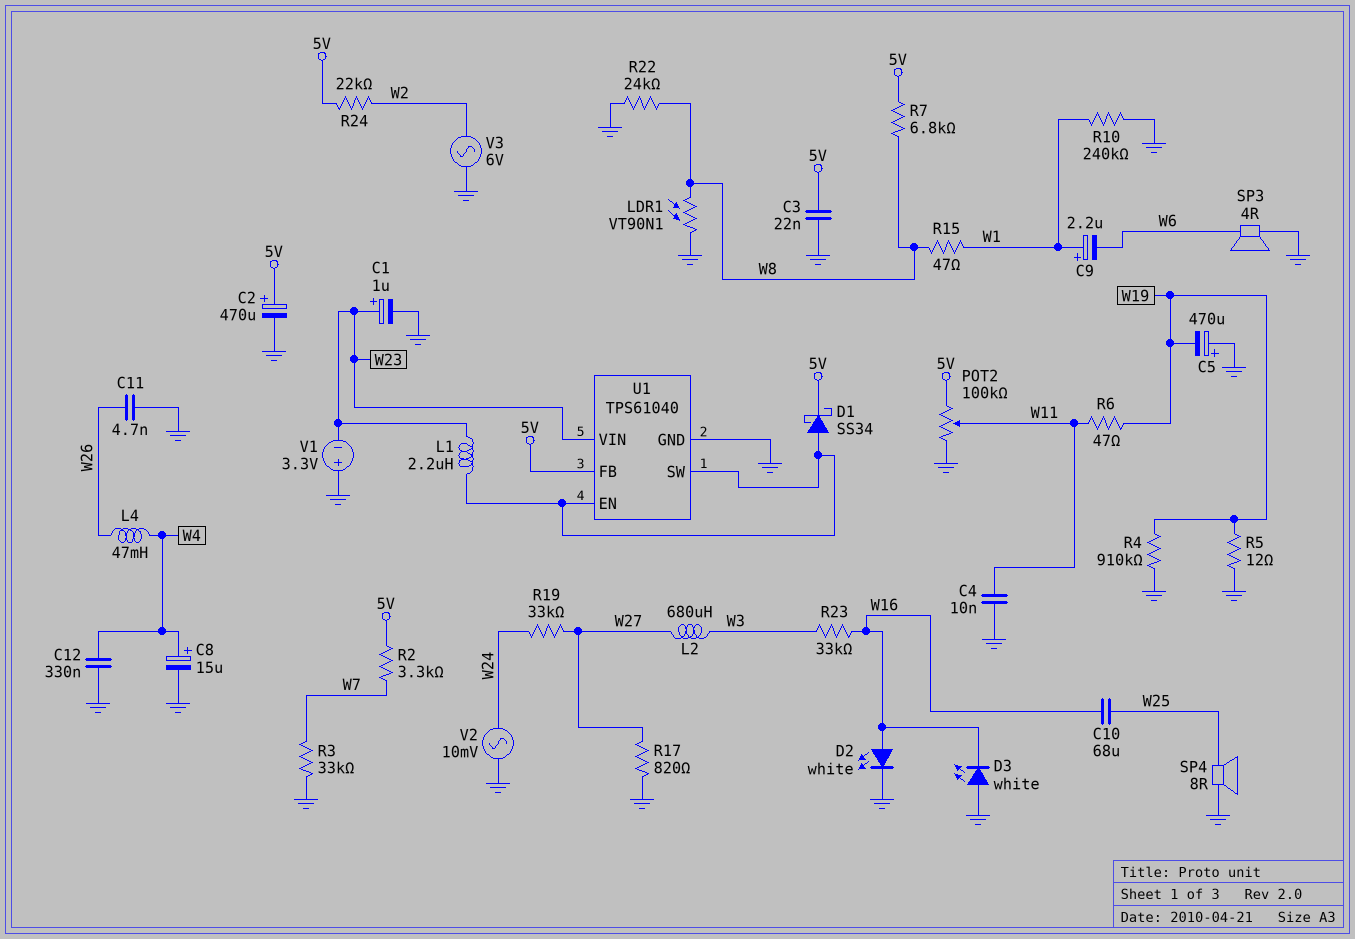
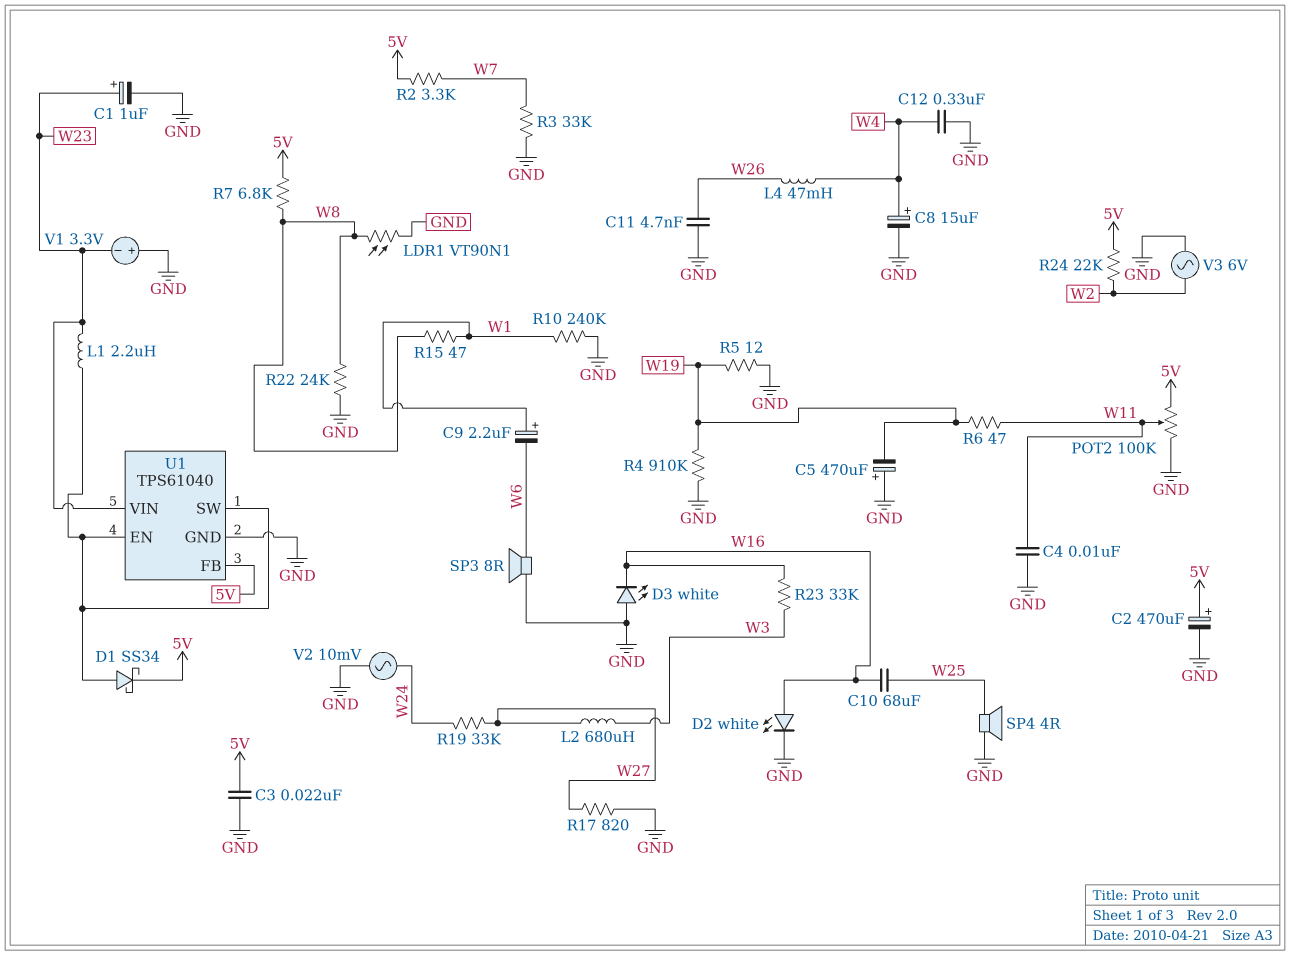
SP3: speaker 4R (GND, W6) -> speaker 8R (GND, W6)
SP4: speaker 8R (GND, W25) -> speaker 4R (GND, W25)

